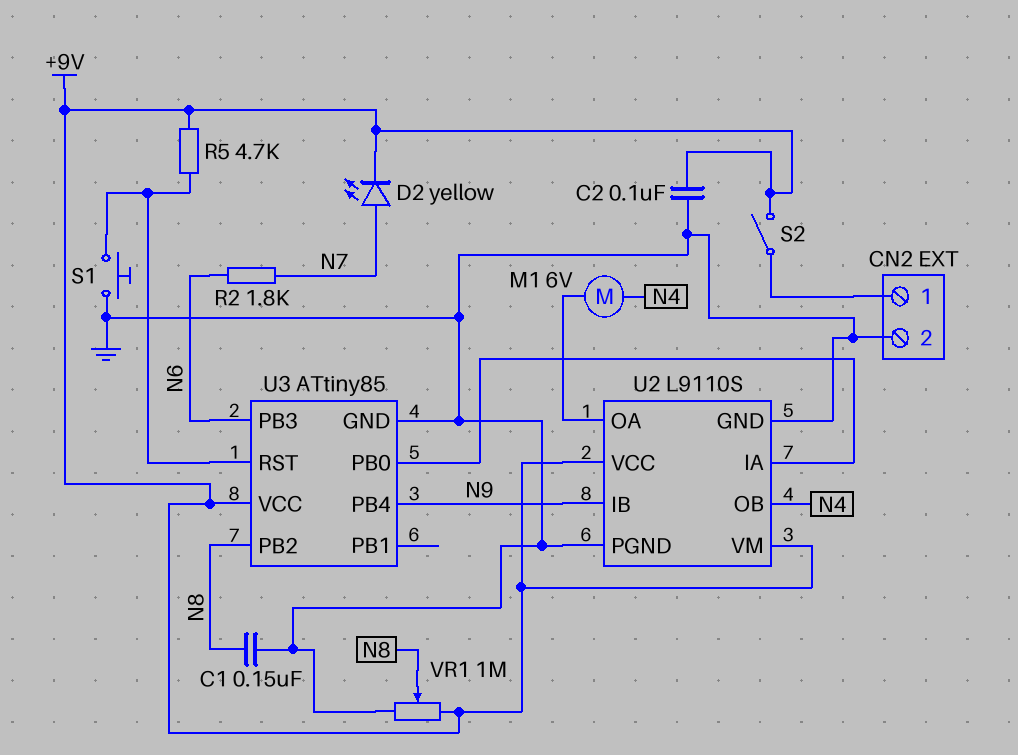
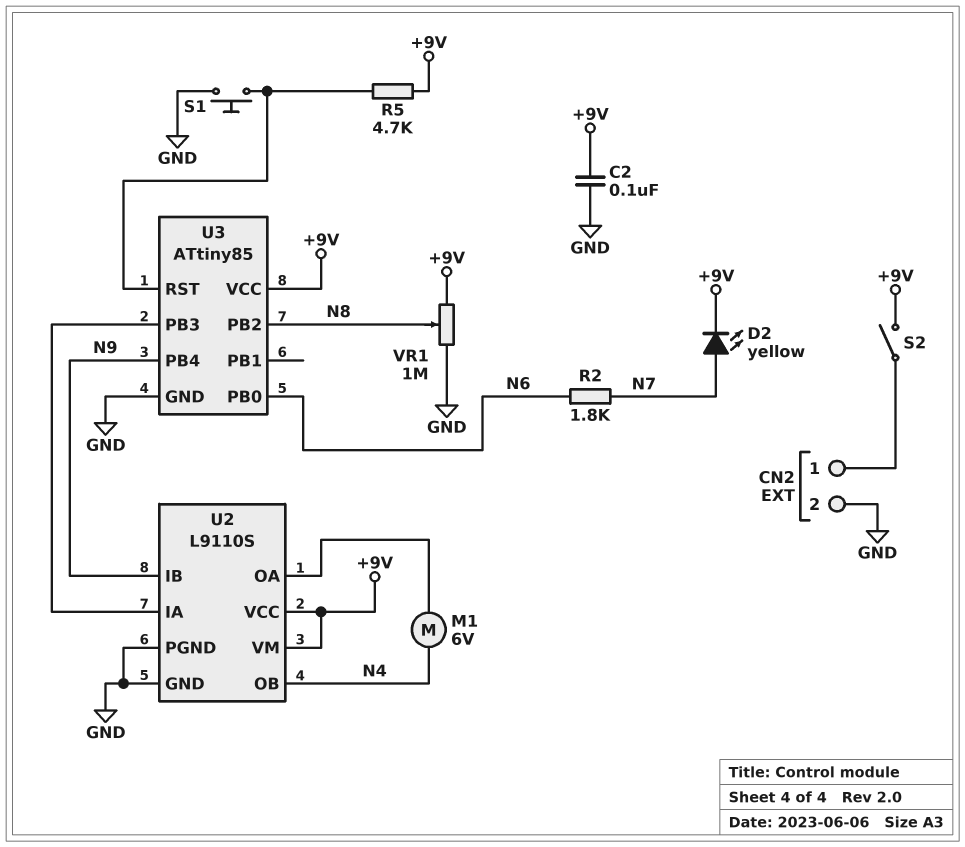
C1: 150nF (GND, N8) -> none
U3 pin PB0: U2/IA -> N6
U3 pin PB3: N6 -> U2/IA

